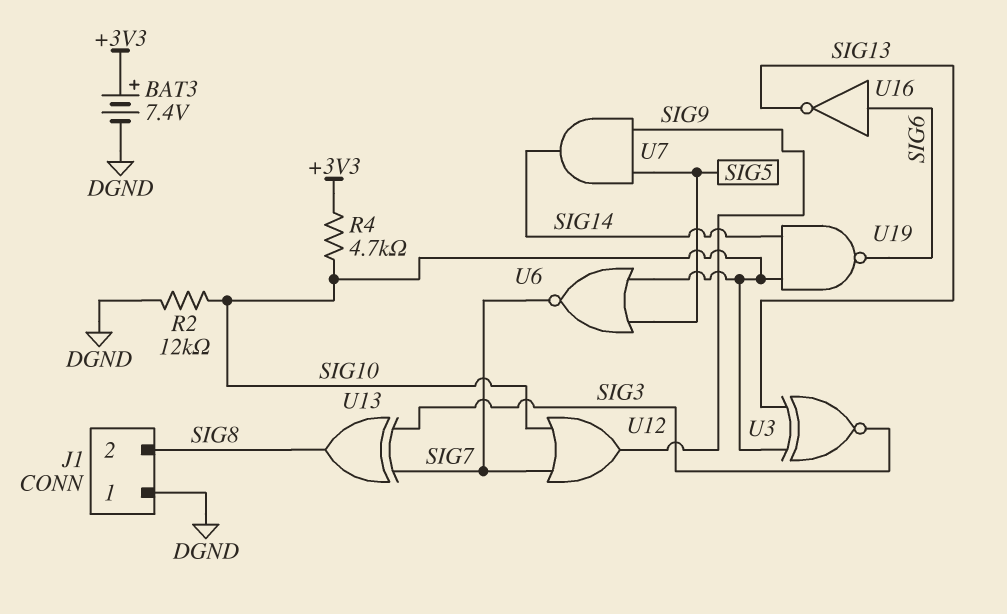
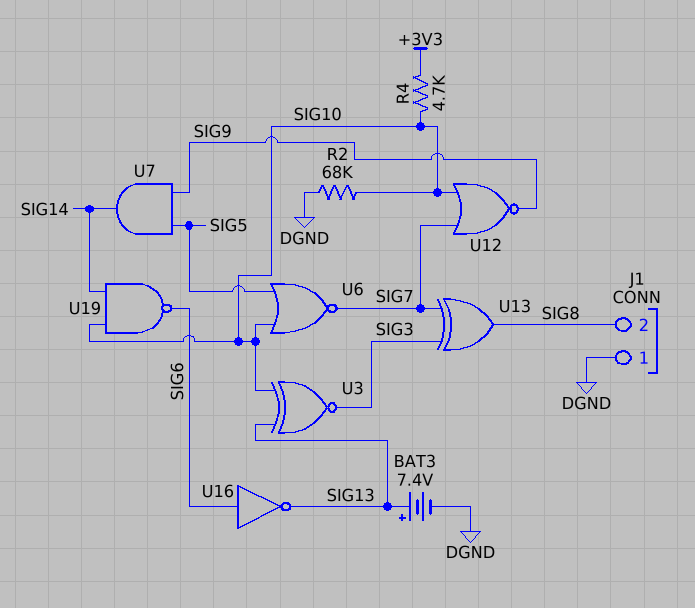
BAT3: 7.4V (plus +3V3, minus DGND) -> 7.4V (plus SIG13, minus DGND)
R2: 12k (DGND, SIG10) -> 68k (DGND, SIG10)
U12: OR (in SIG7, in SIG10, out SIG9) -> NOR (in SIG7, in SIG10, out SIG9)

